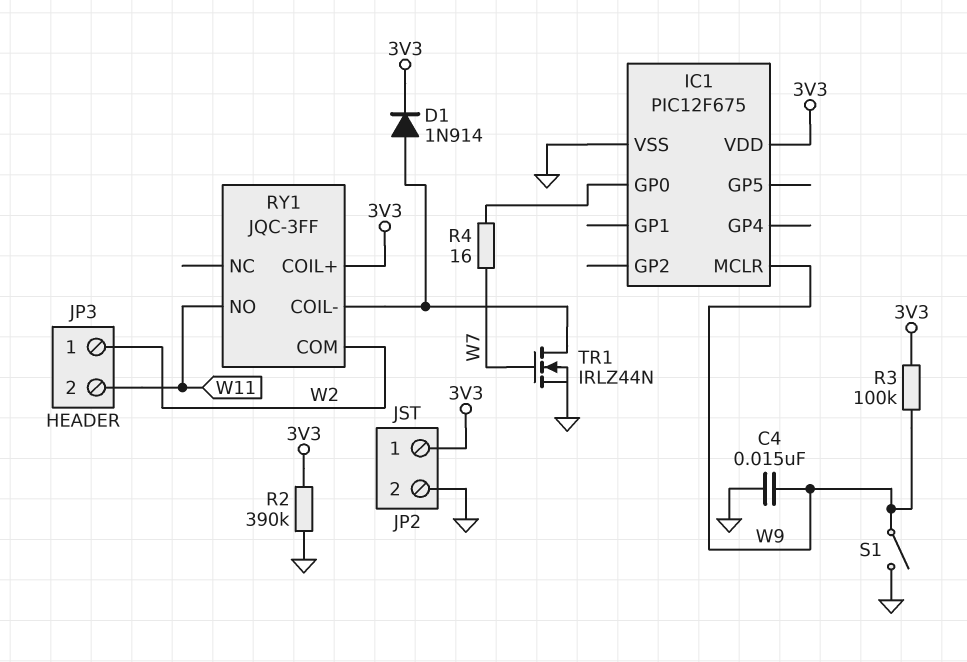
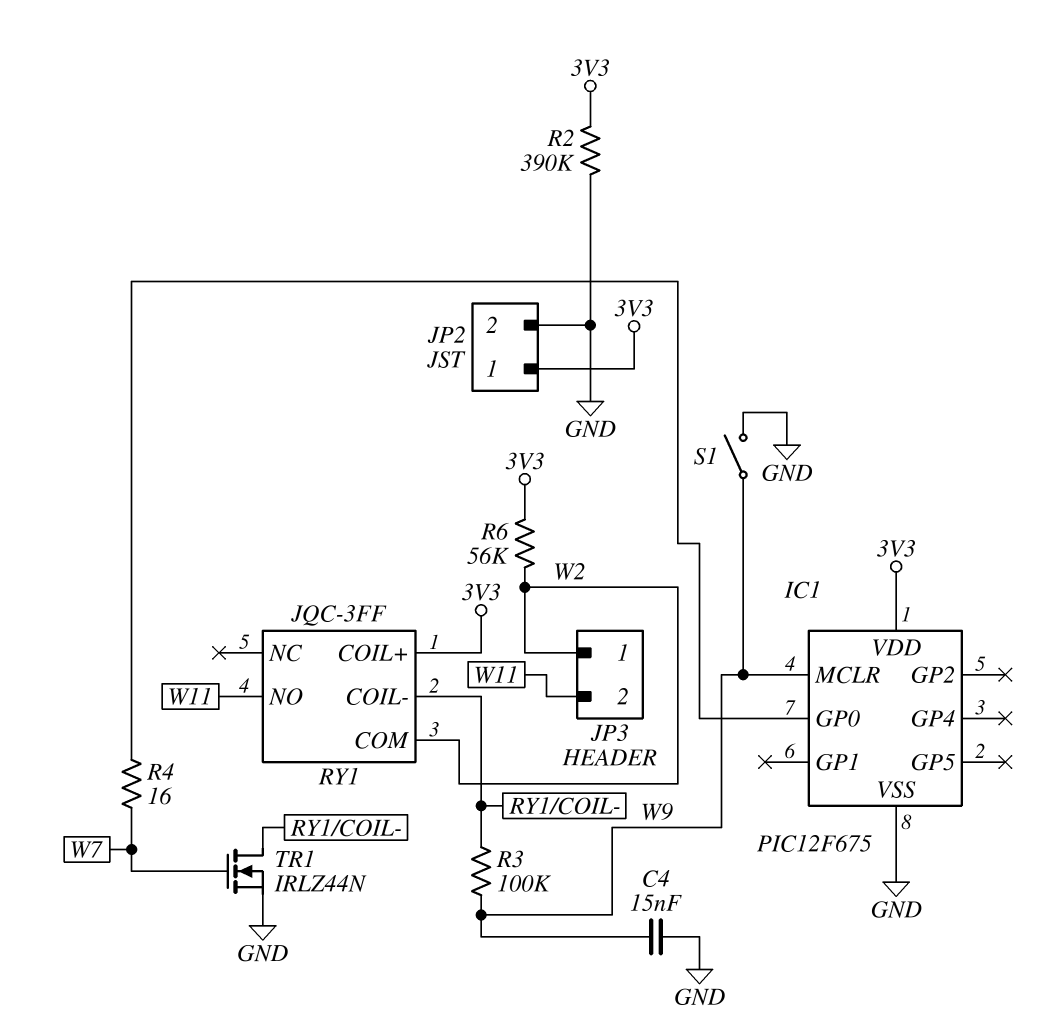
D1: diode 1N914 (A RY1/COIL-, K 3V3) -> none
R3: 100k (3V3, W9) -> 100k (RY1/COIL-, W9)
R6: none -> 56k (3V3, W2)

